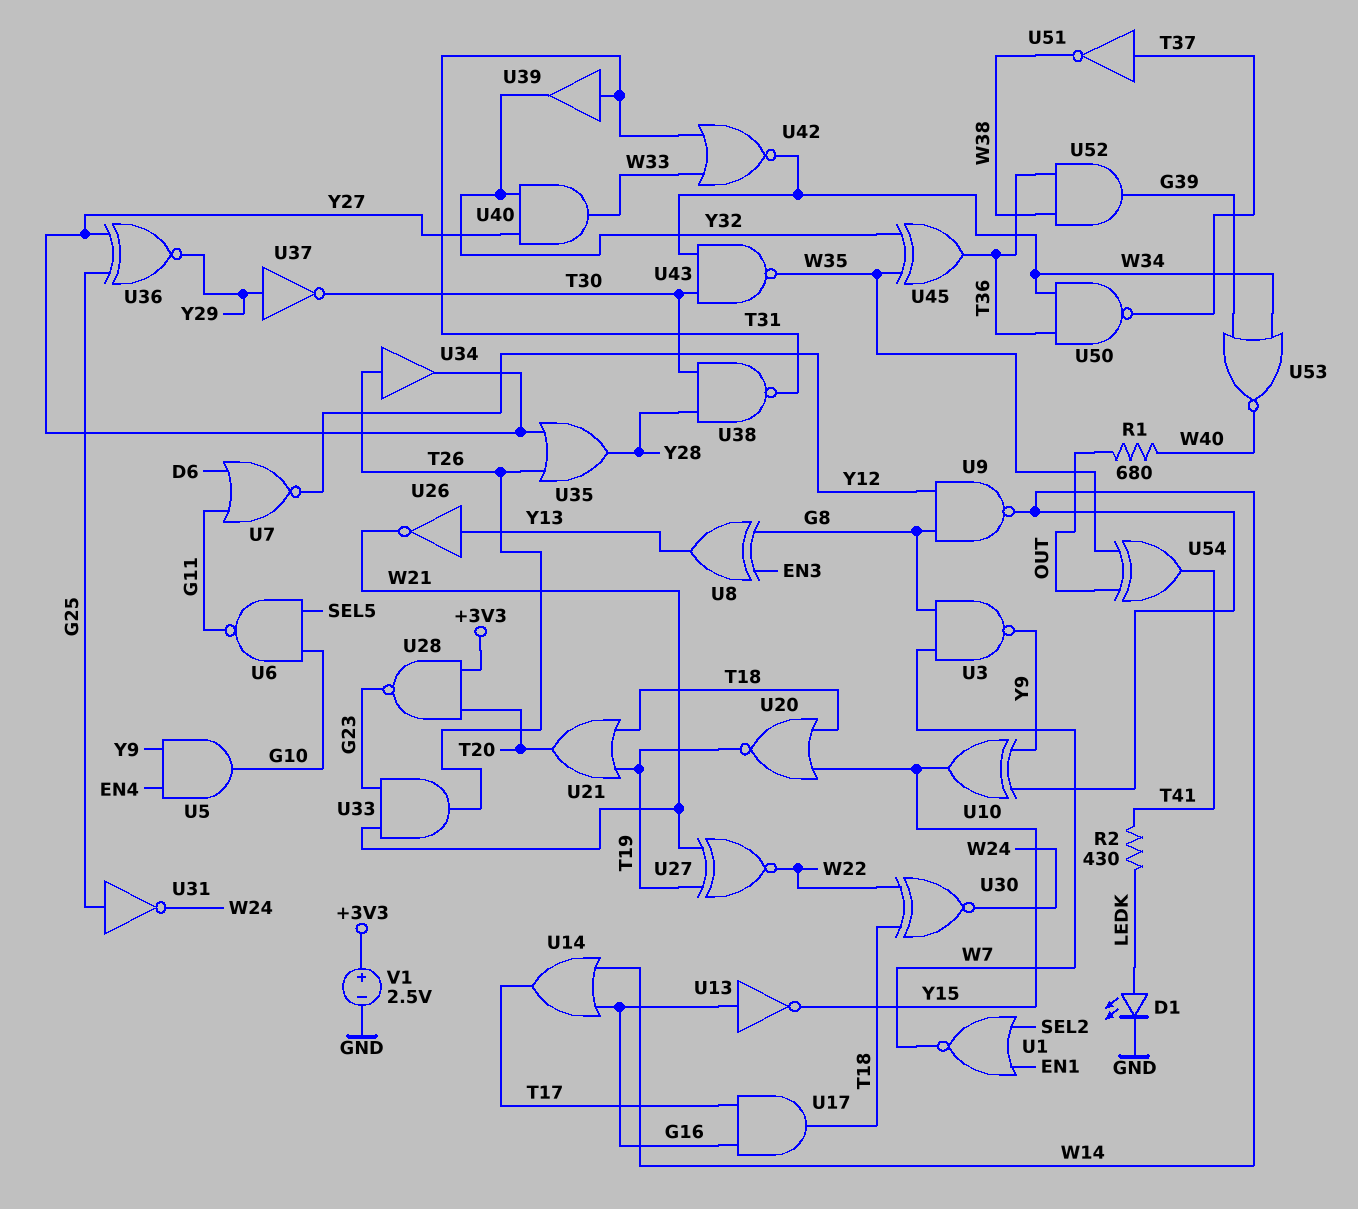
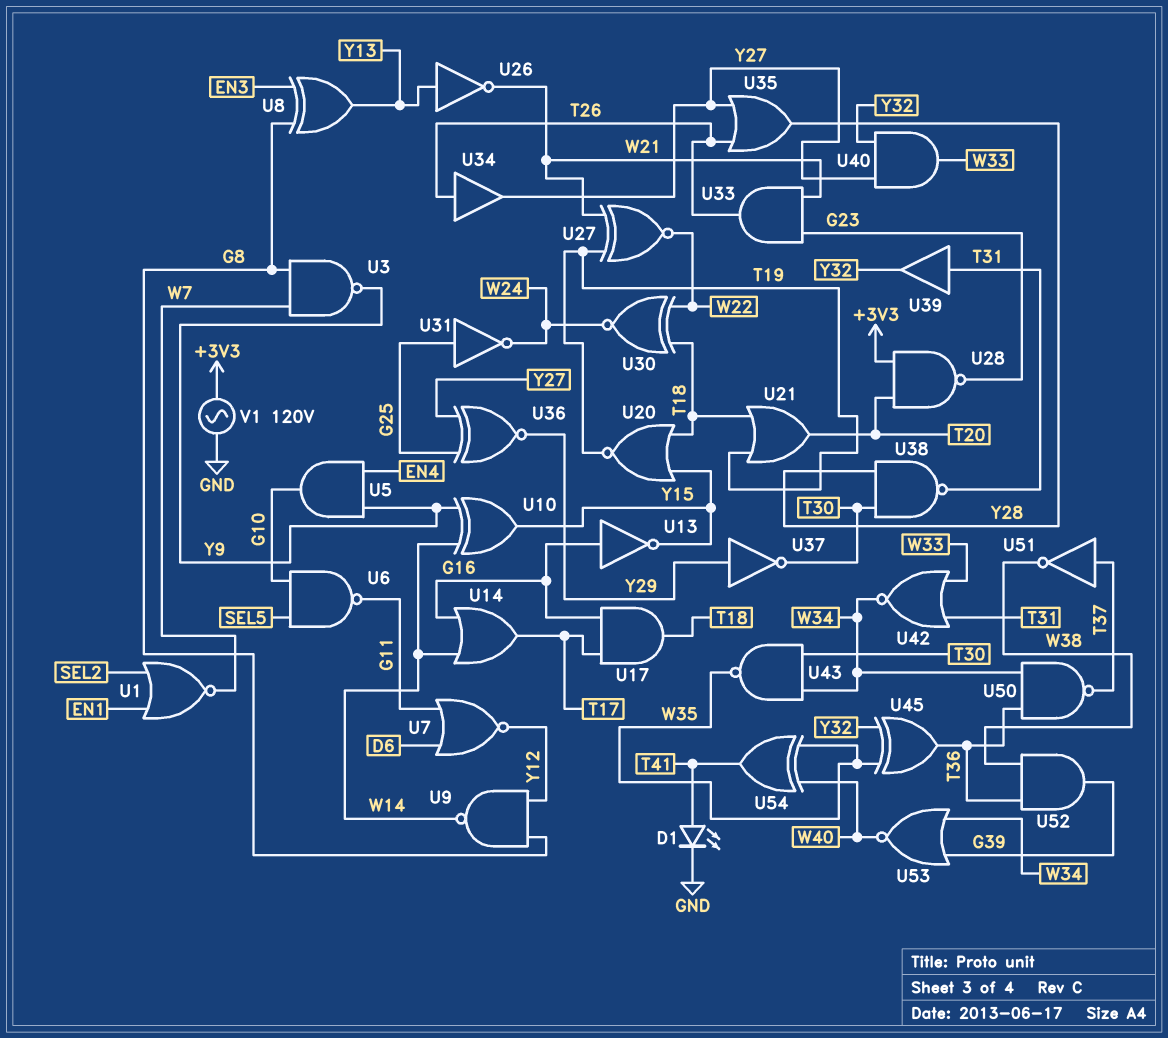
D1: LED (A LEDK, K GND) -> LED (A T41, K GND)
R1: 680 (OUT, W40) -> none
R2: 430 (LEDK, T41) -> none
U54: XOR (in OUT, in W35, out T41) -> XOR (in W35, in W40, out T41)
V1: 2.5V (plus +3V3, minus GND) -> AC 120V (+3V3, GND)

